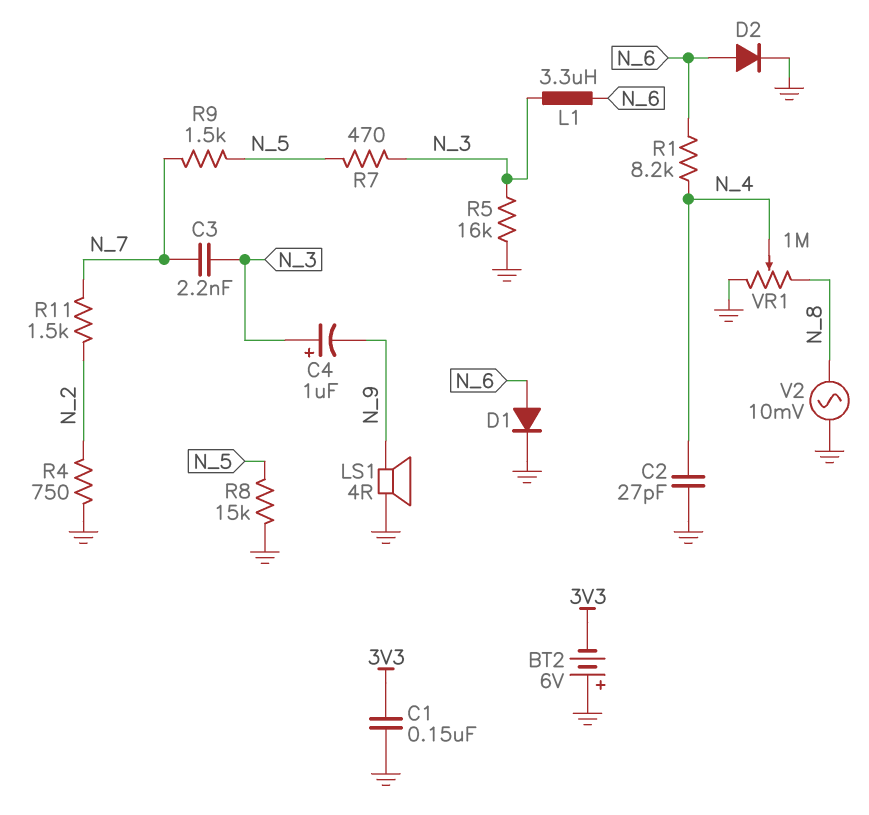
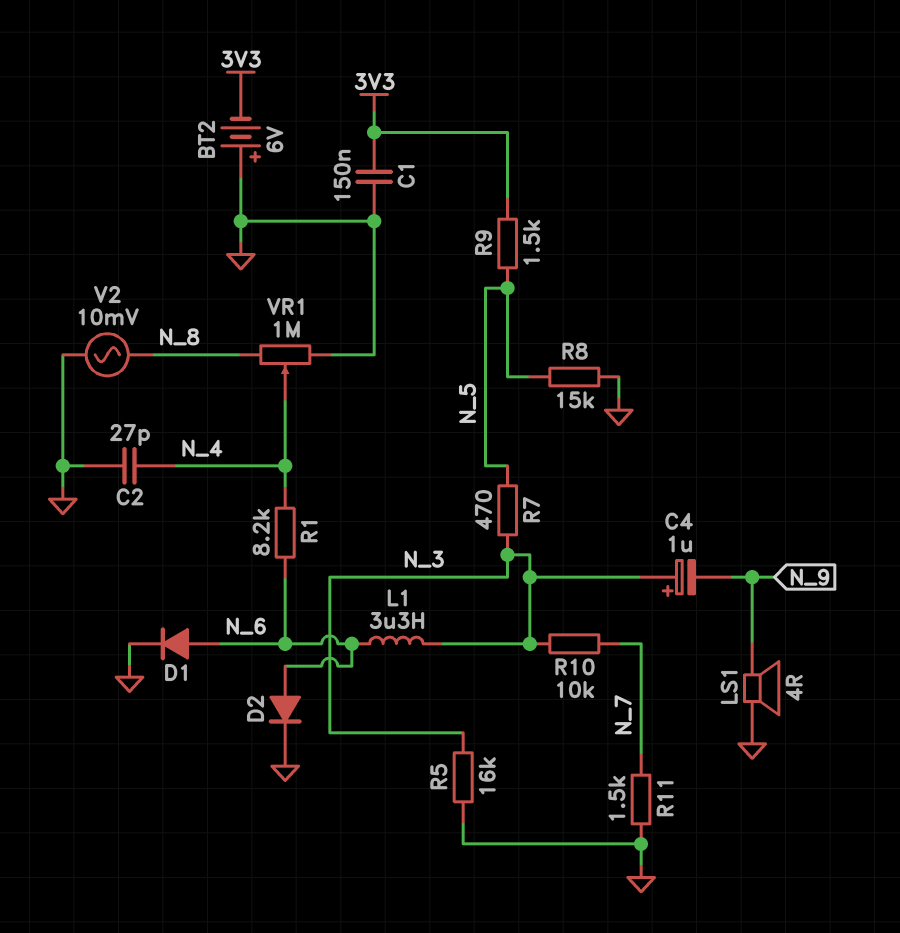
C3: 2.2nF (N_3, N_7) -> none
R4: 750 (GND, N_2) -> none
R9: 1.5k (N_5, N_7) -> 1.5k (3V3, N_5)
R10: none -> 10k (N_3, N_7)
R11: 1.5k (N_2, N_7) -> 1.5k (GND, N_7)

